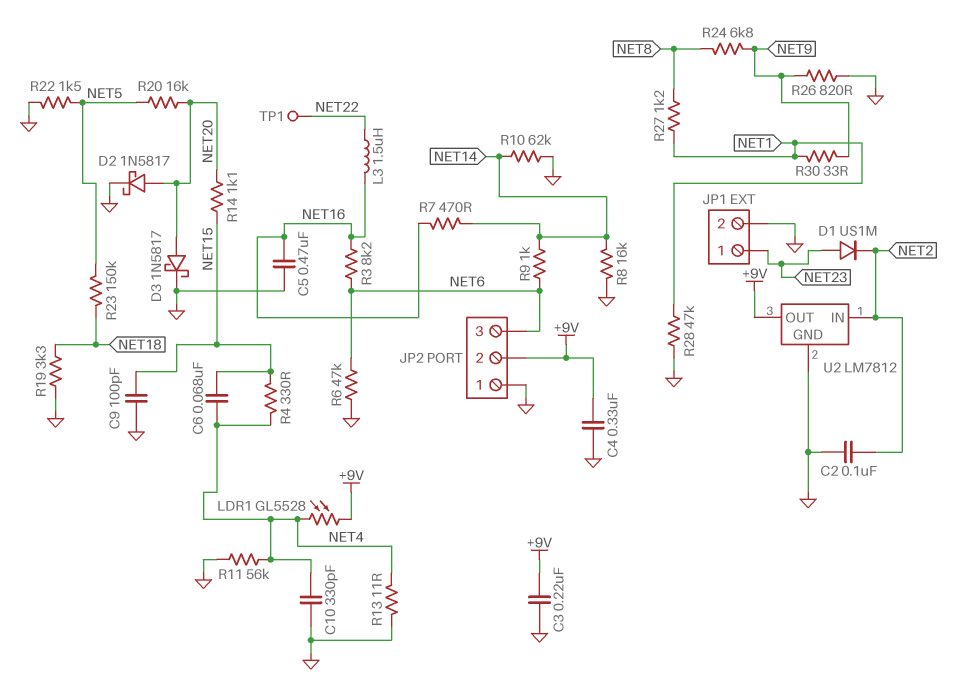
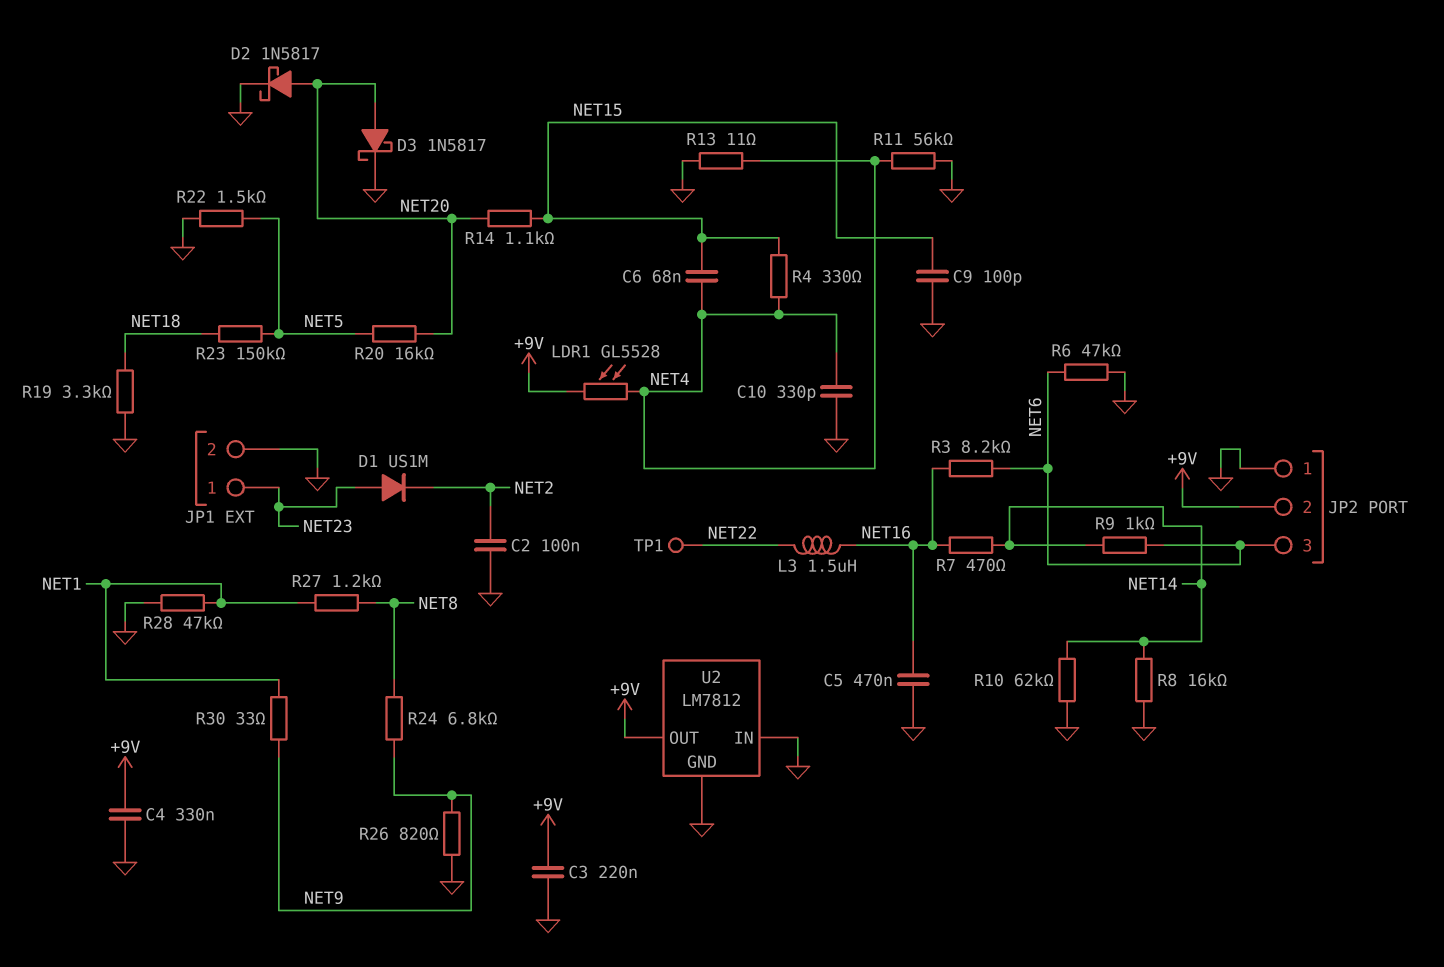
U2 pin IN: NET2 -> GND

